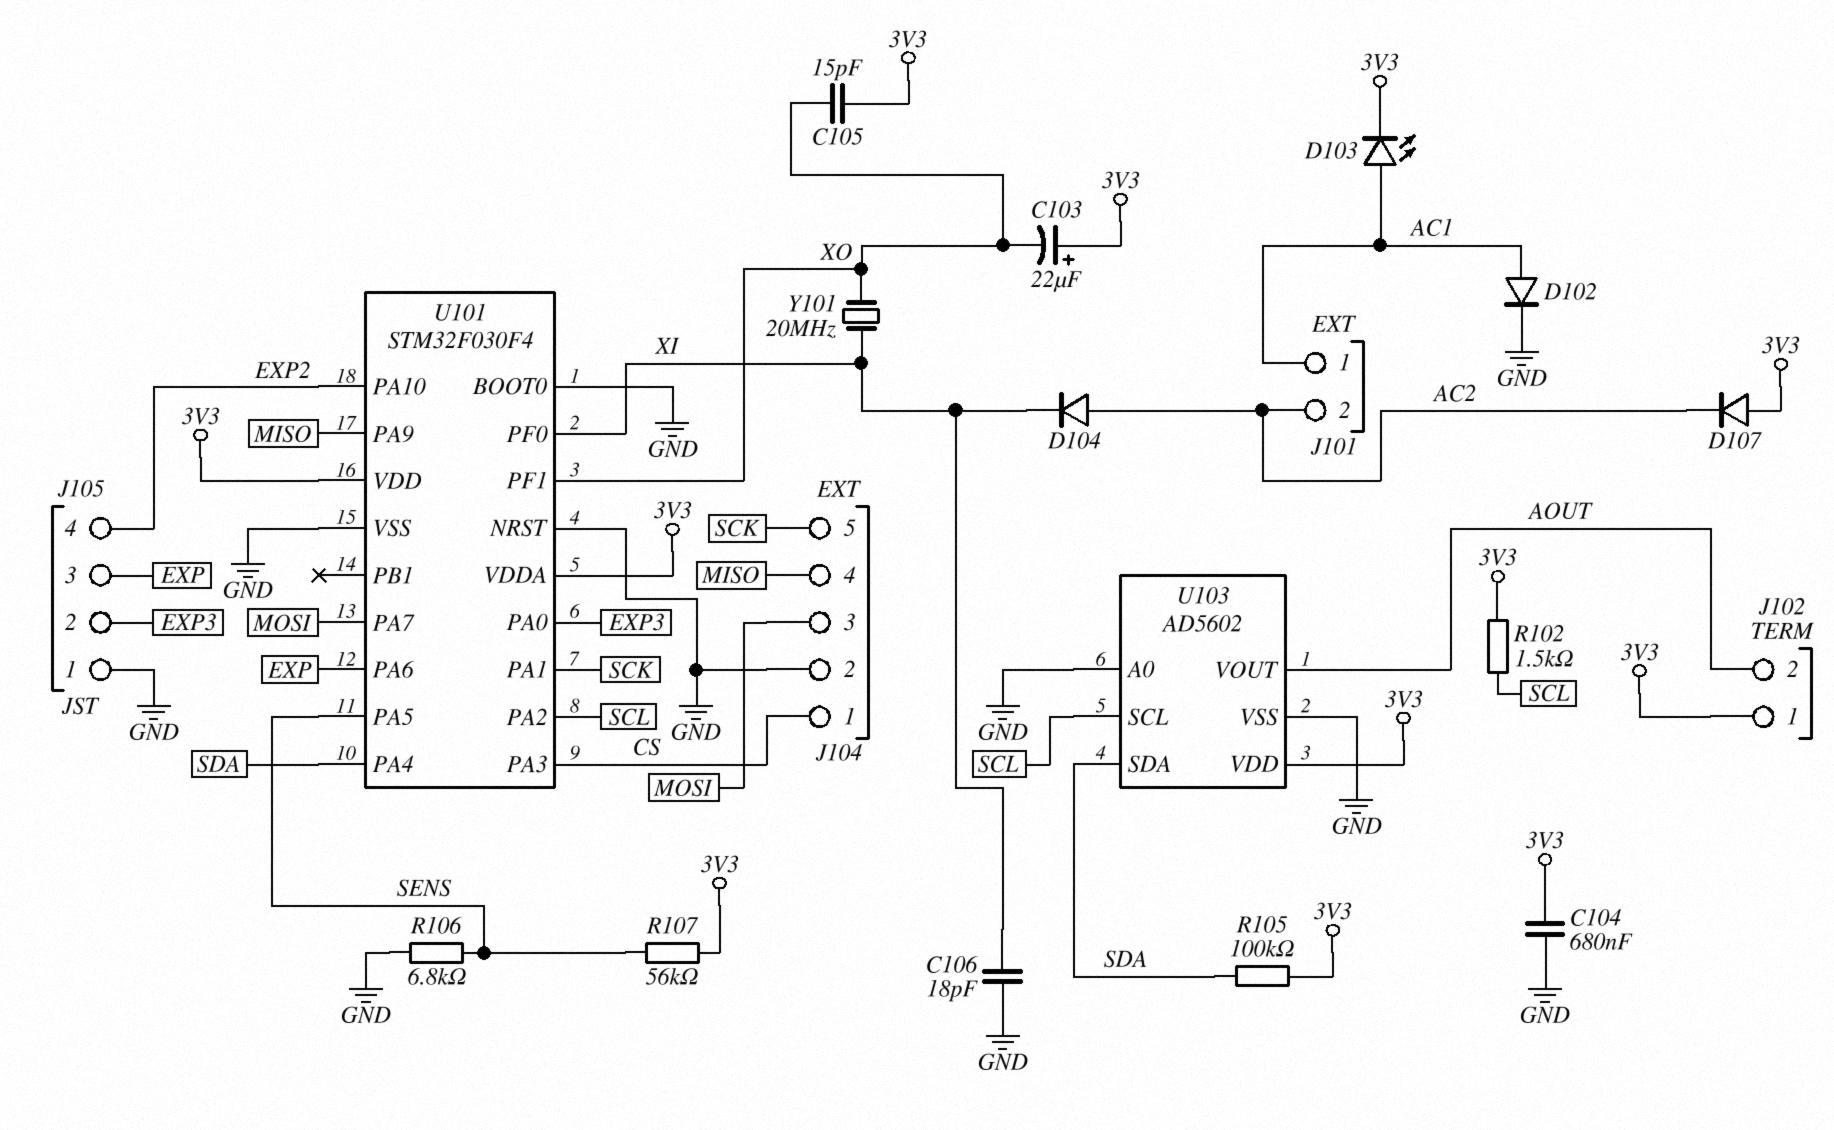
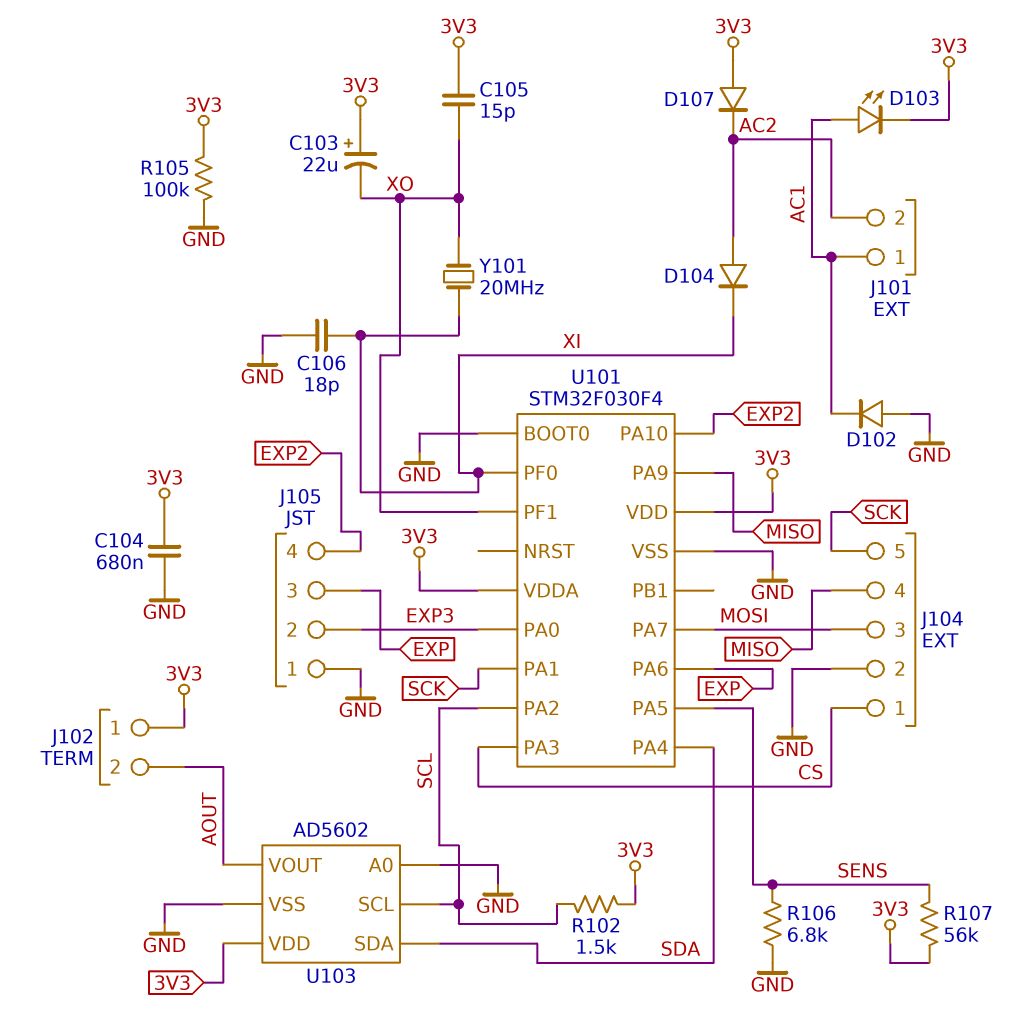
D102: diode (A AC1, K GND) -> diode (A GND, K AC1)
R105: 100k (3V3, SDA) -> 100k (3V3, GND)
U101 pin NRST: GND -> none

